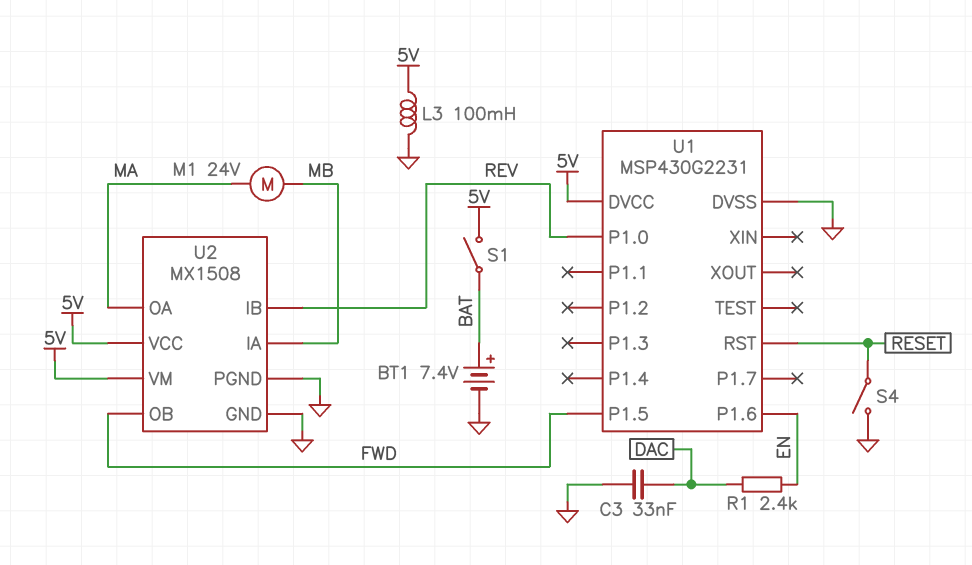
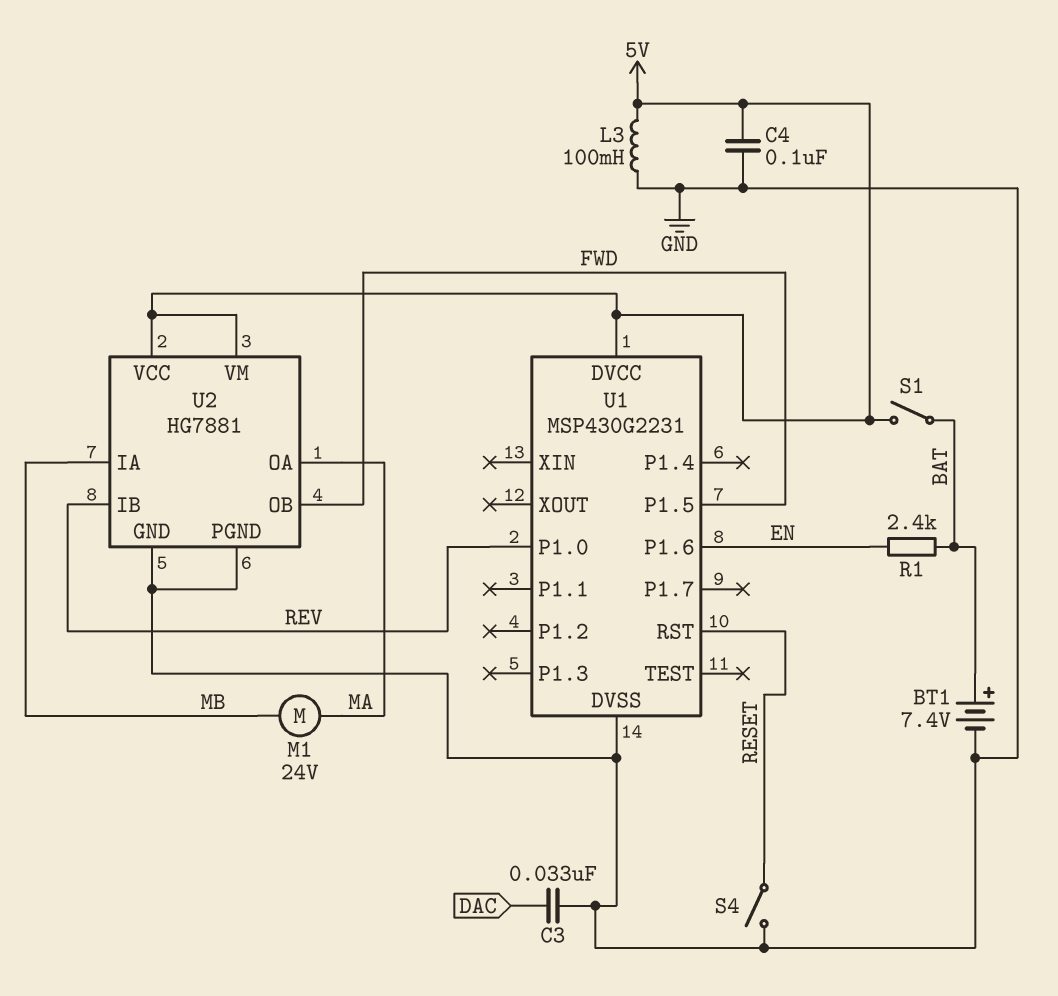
C4: none -> 100nF (5V, GND)
R1: 2.4k (DAC, EN) -> 2.4k (BAT, EN)
U2: MX1508 -> HG7881

